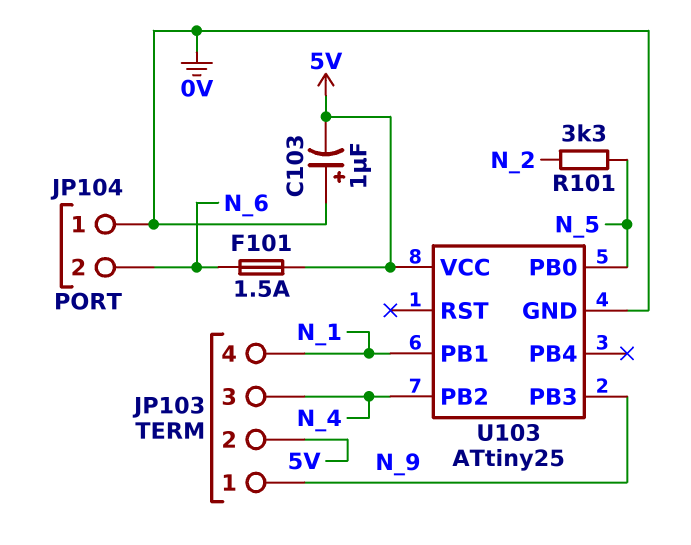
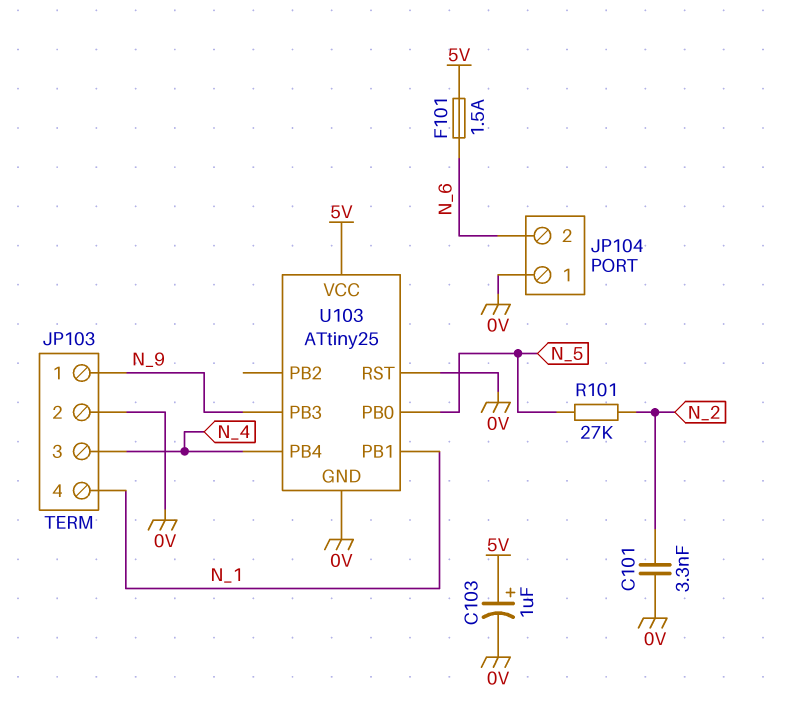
C101: none -> 3.3nF (0V, N_2)
C103: 1uF (plus 0V, minus 5V) -> 1uF (plus 5V, minus 0V)
JP103 pin 2: 5V -> 0V
R101: 3.3k (N_2, N_5) -> 27k (N_2, N_5)
U103 pin PB2: N_4 -> none
U103 pin PB4: none -> N_4
U103 pin RST: none -> 0V

